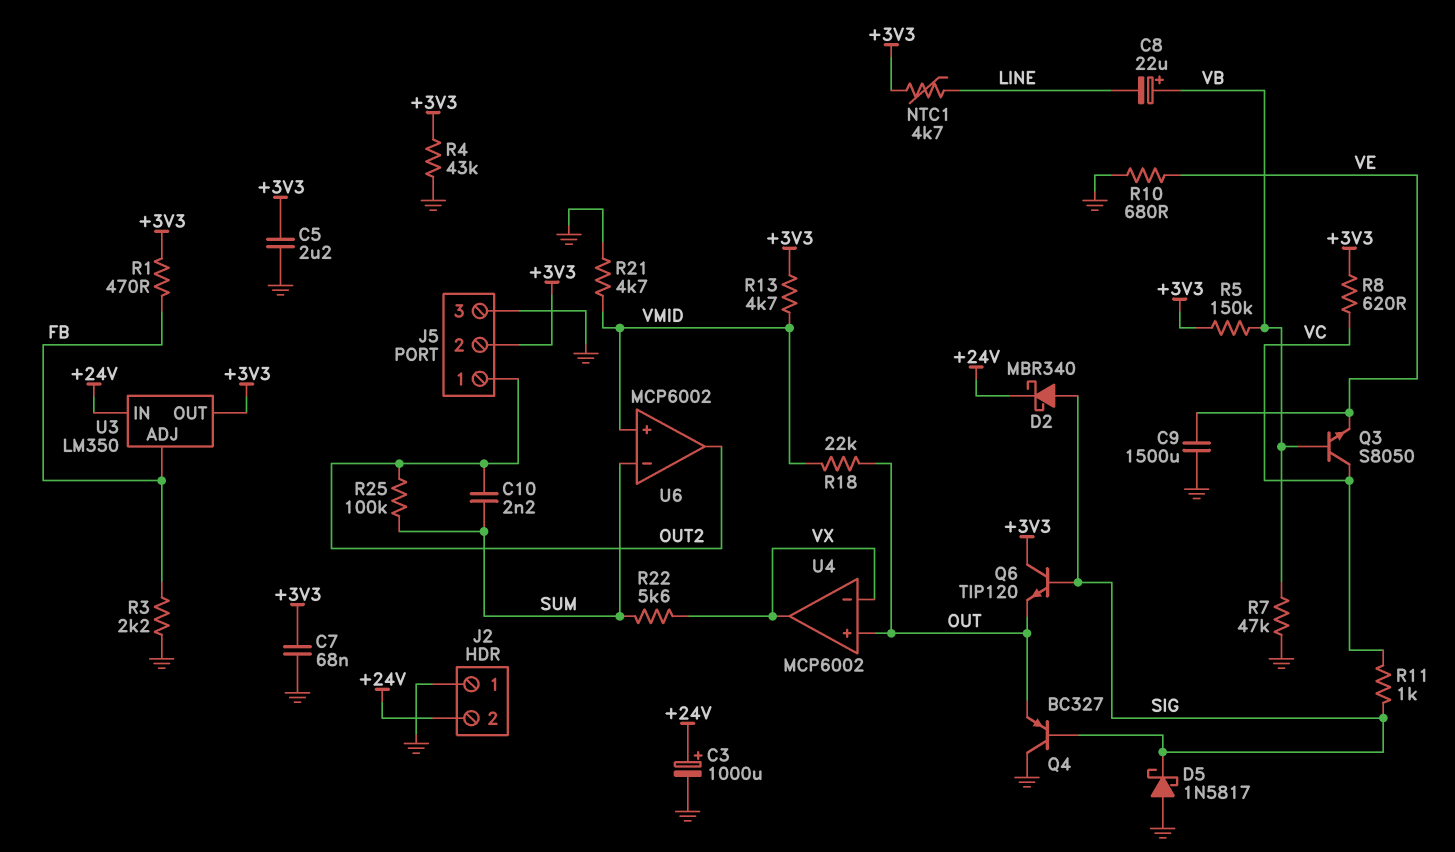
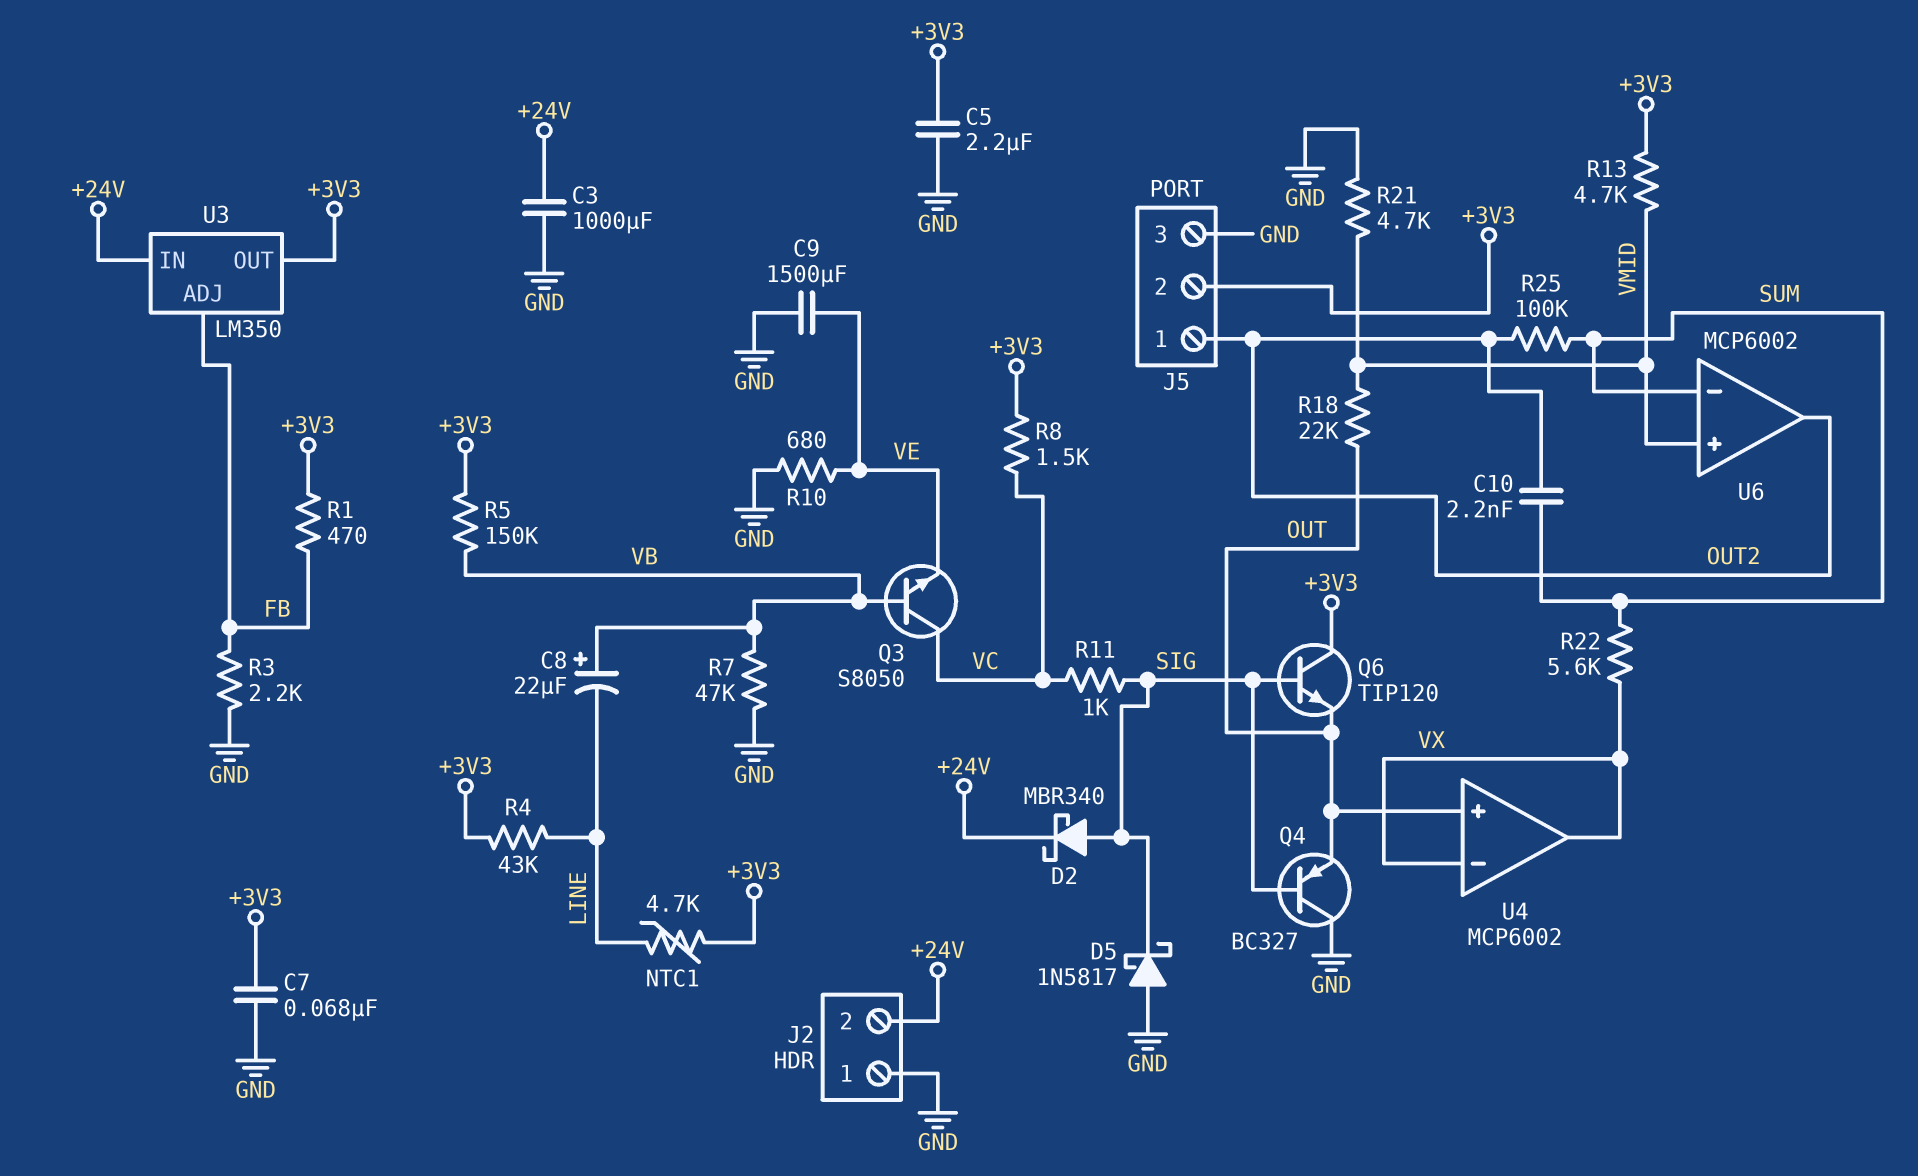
C3: 1000uF (plus +24V, minus GND) -> 1000uF (+24V, GND)
R4: 43k (+3V3, GND) -> 43k (+3V3, LINE)
R8: 620 (+3V3, VC) -> 1.5k (+3V3, VC)

